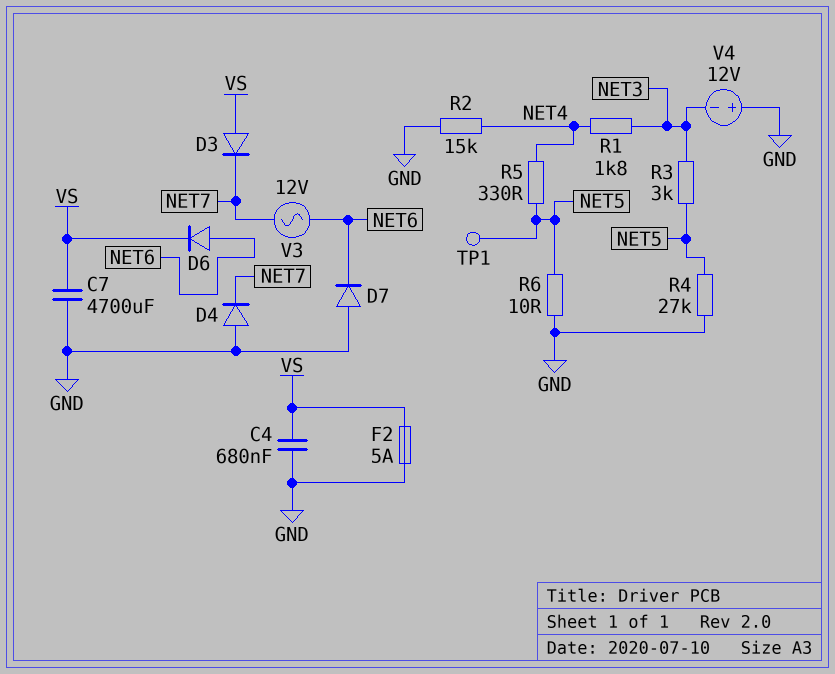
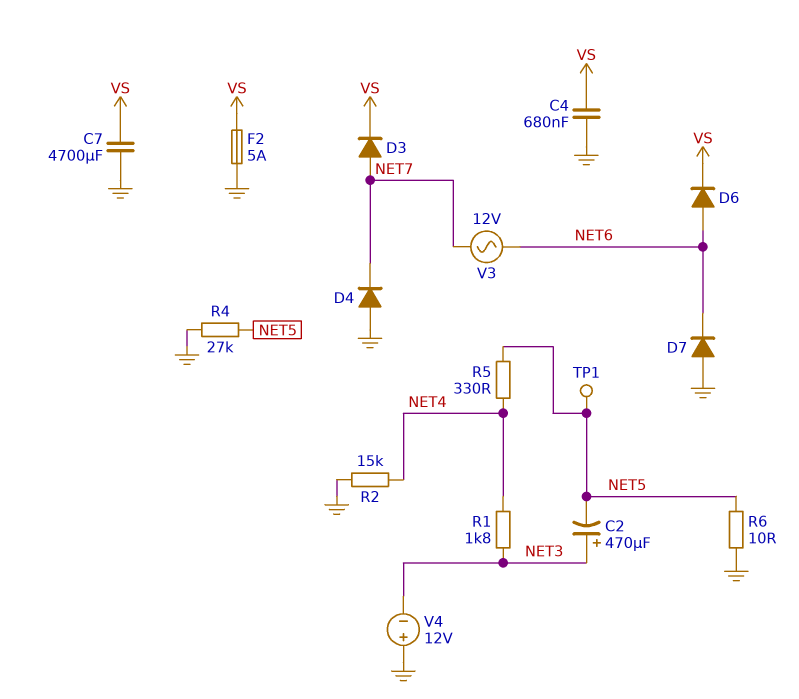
C2: none -> 470uF (plus NET3, minus NET5)
D3: diode (A VS, K NET7) -> diode (A NET7, K VS)
R3: 3k (NET3, NET5) -> none

